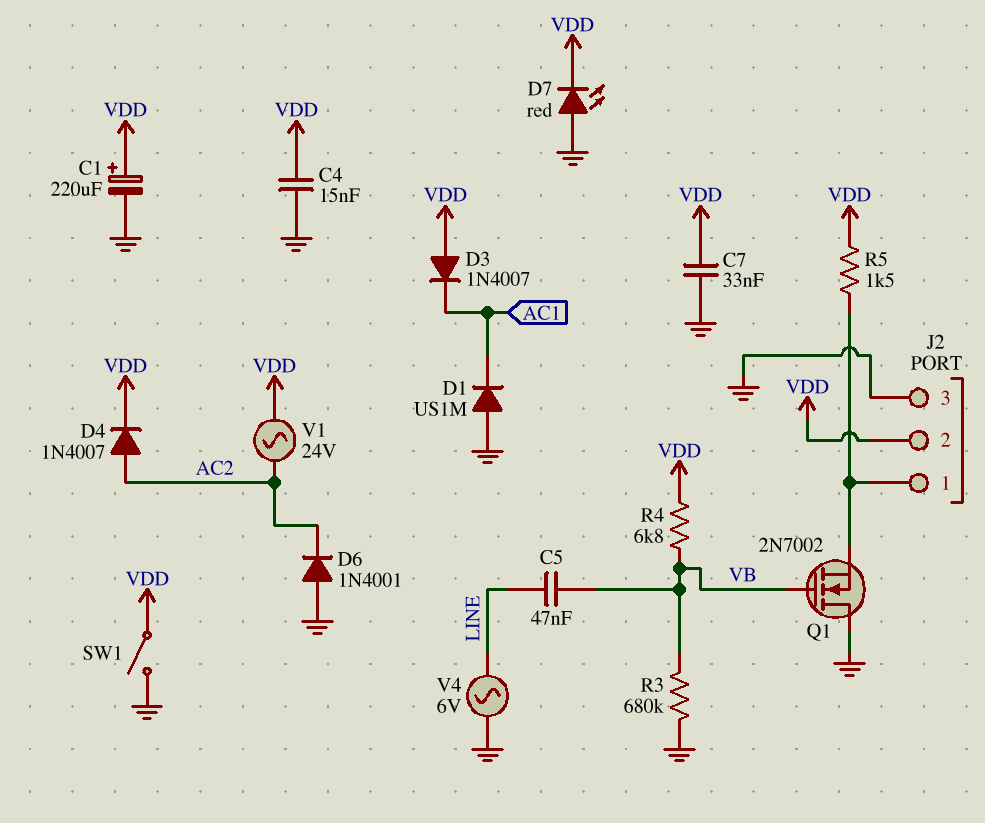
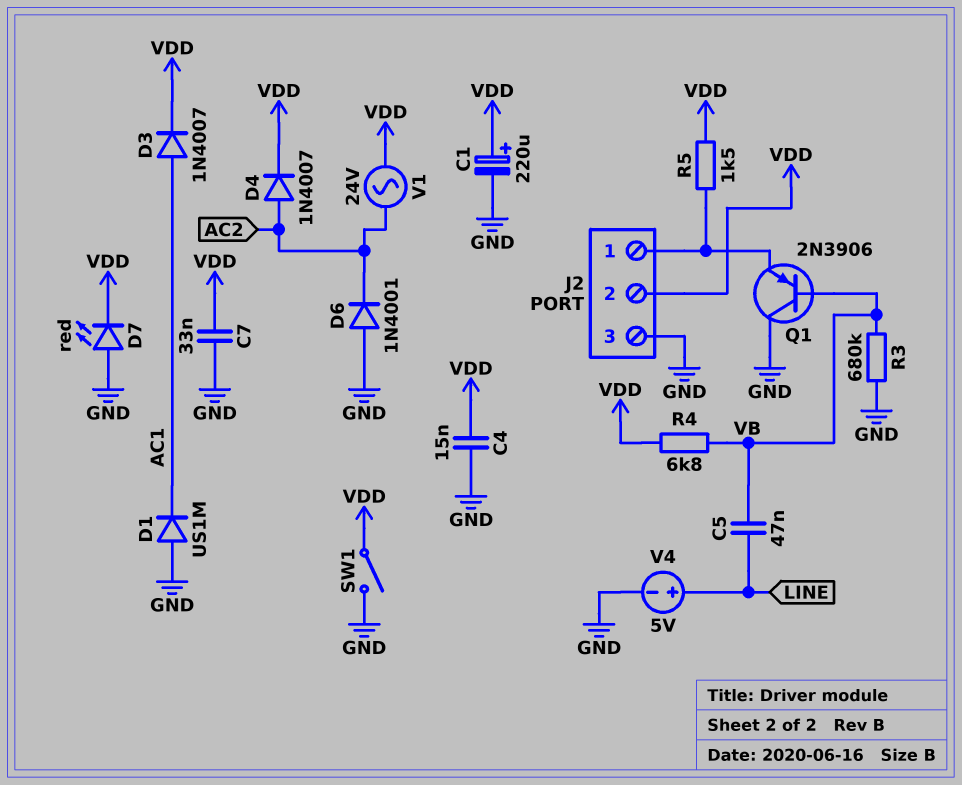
D3: diode 1N4007 (A VDD, K AC1) -> diode 1N4007 (A AC1, K VDD)
Q1: NMOS 2N7002 (G VB, D GND, S J2/1) -> PNP 2N3906 (B VB, C GND, E J2/1)
V4: AC 6V (GND, LINE) -> 5V (plus LINE, minus GND)

